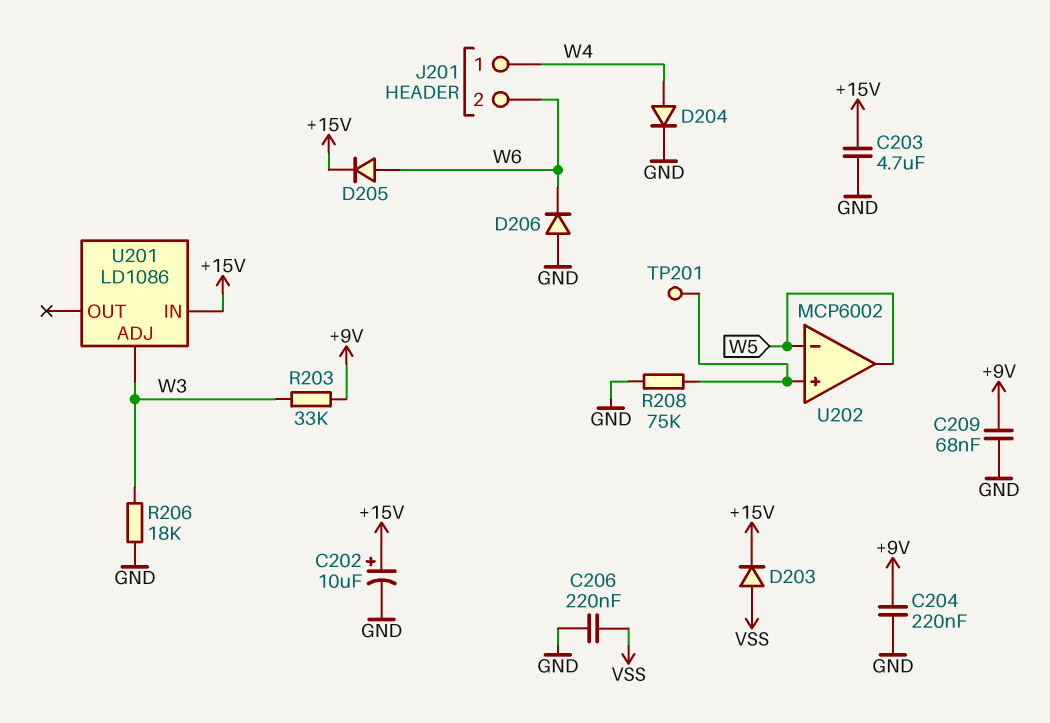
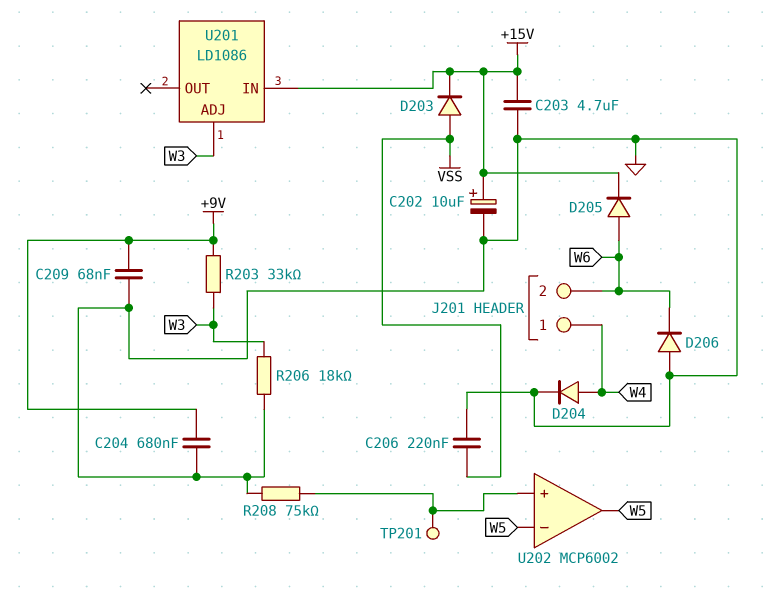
C204: 220nF (+9V, GND) -> 680nF (+9V, GND)

